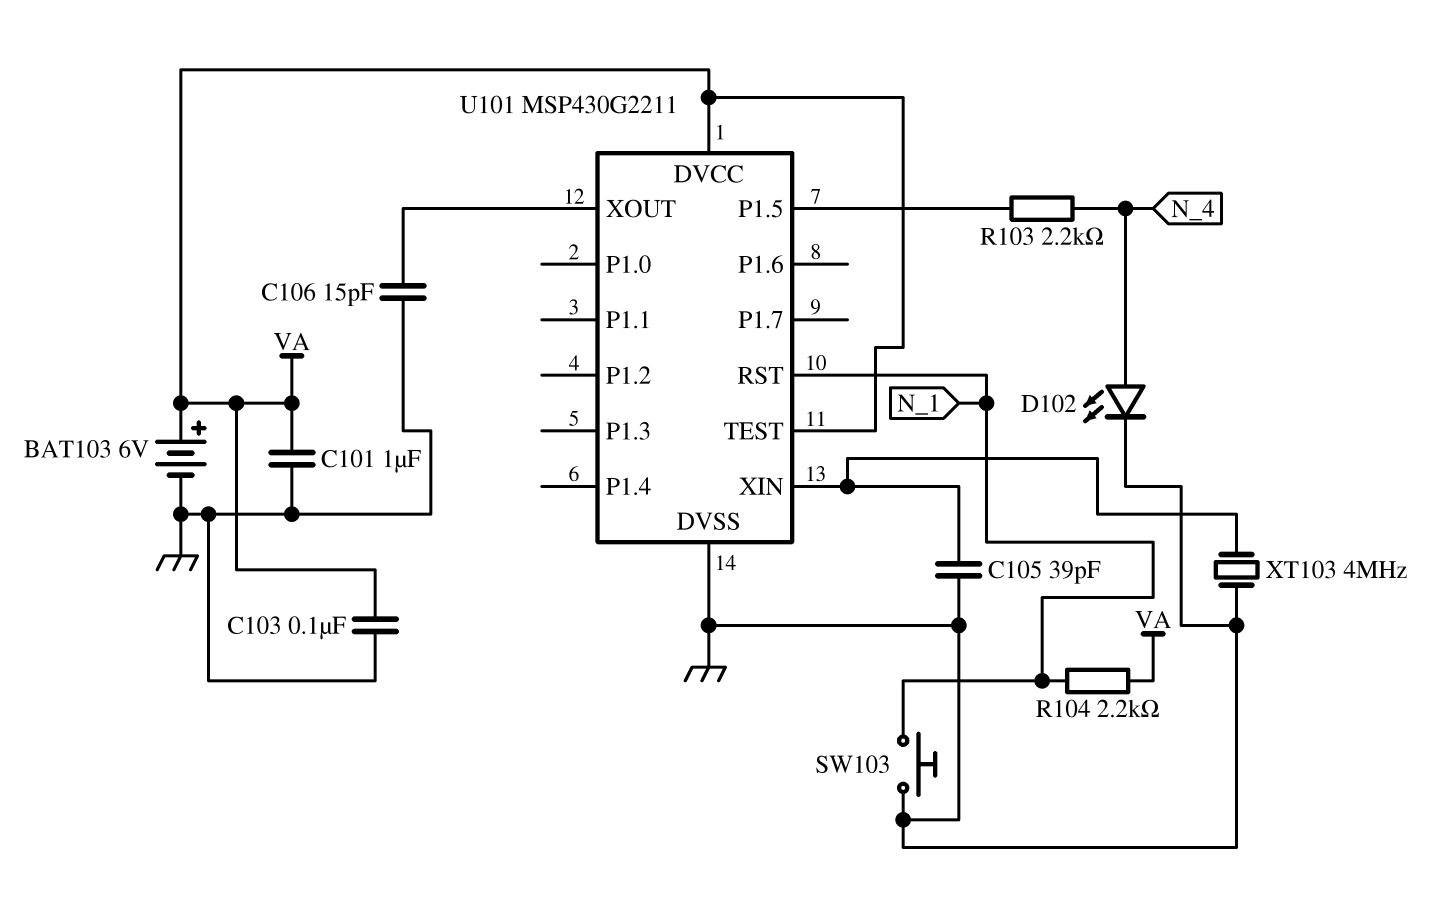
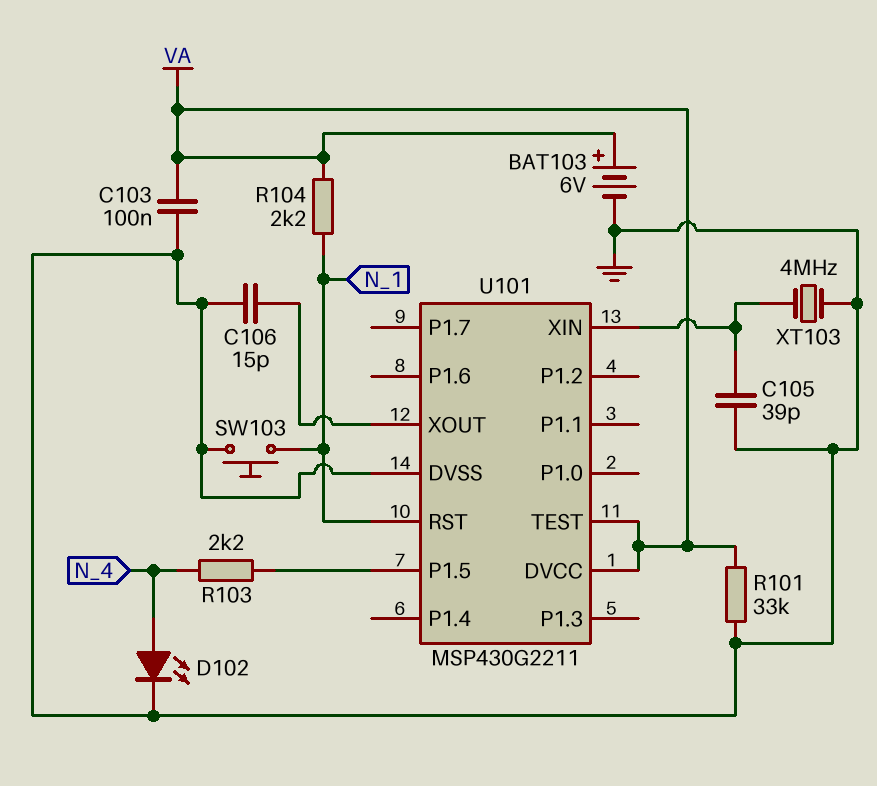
C101: 1uF (GND, VA) -> none
R101: none -> 33k (GND, VA)

